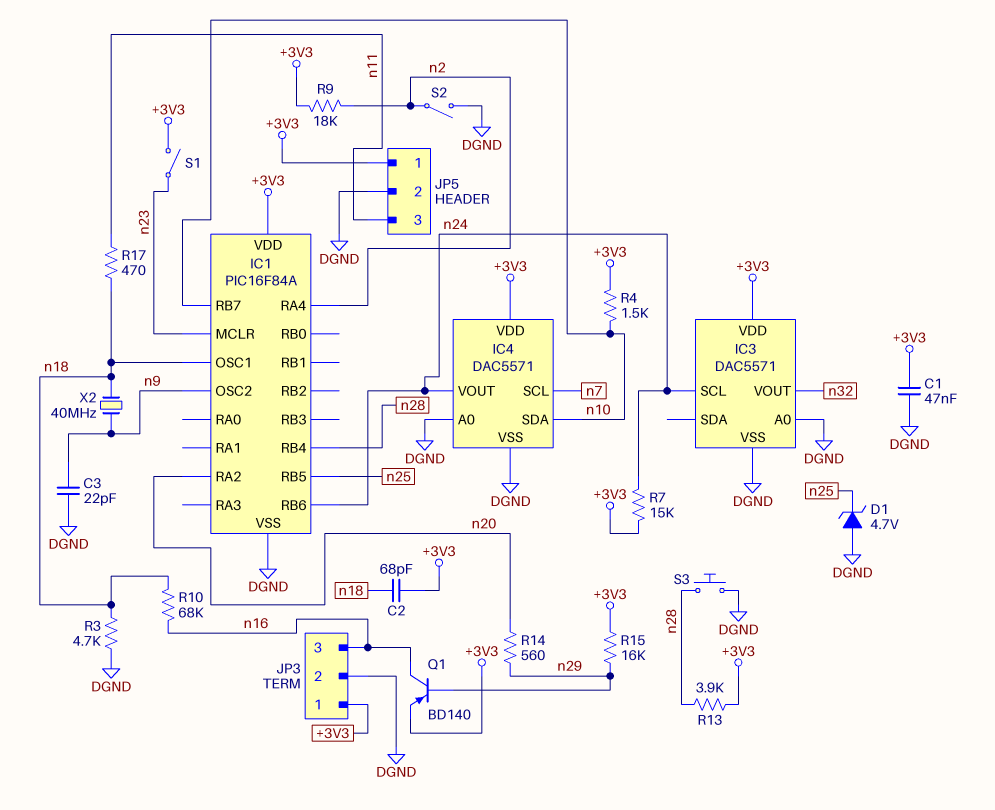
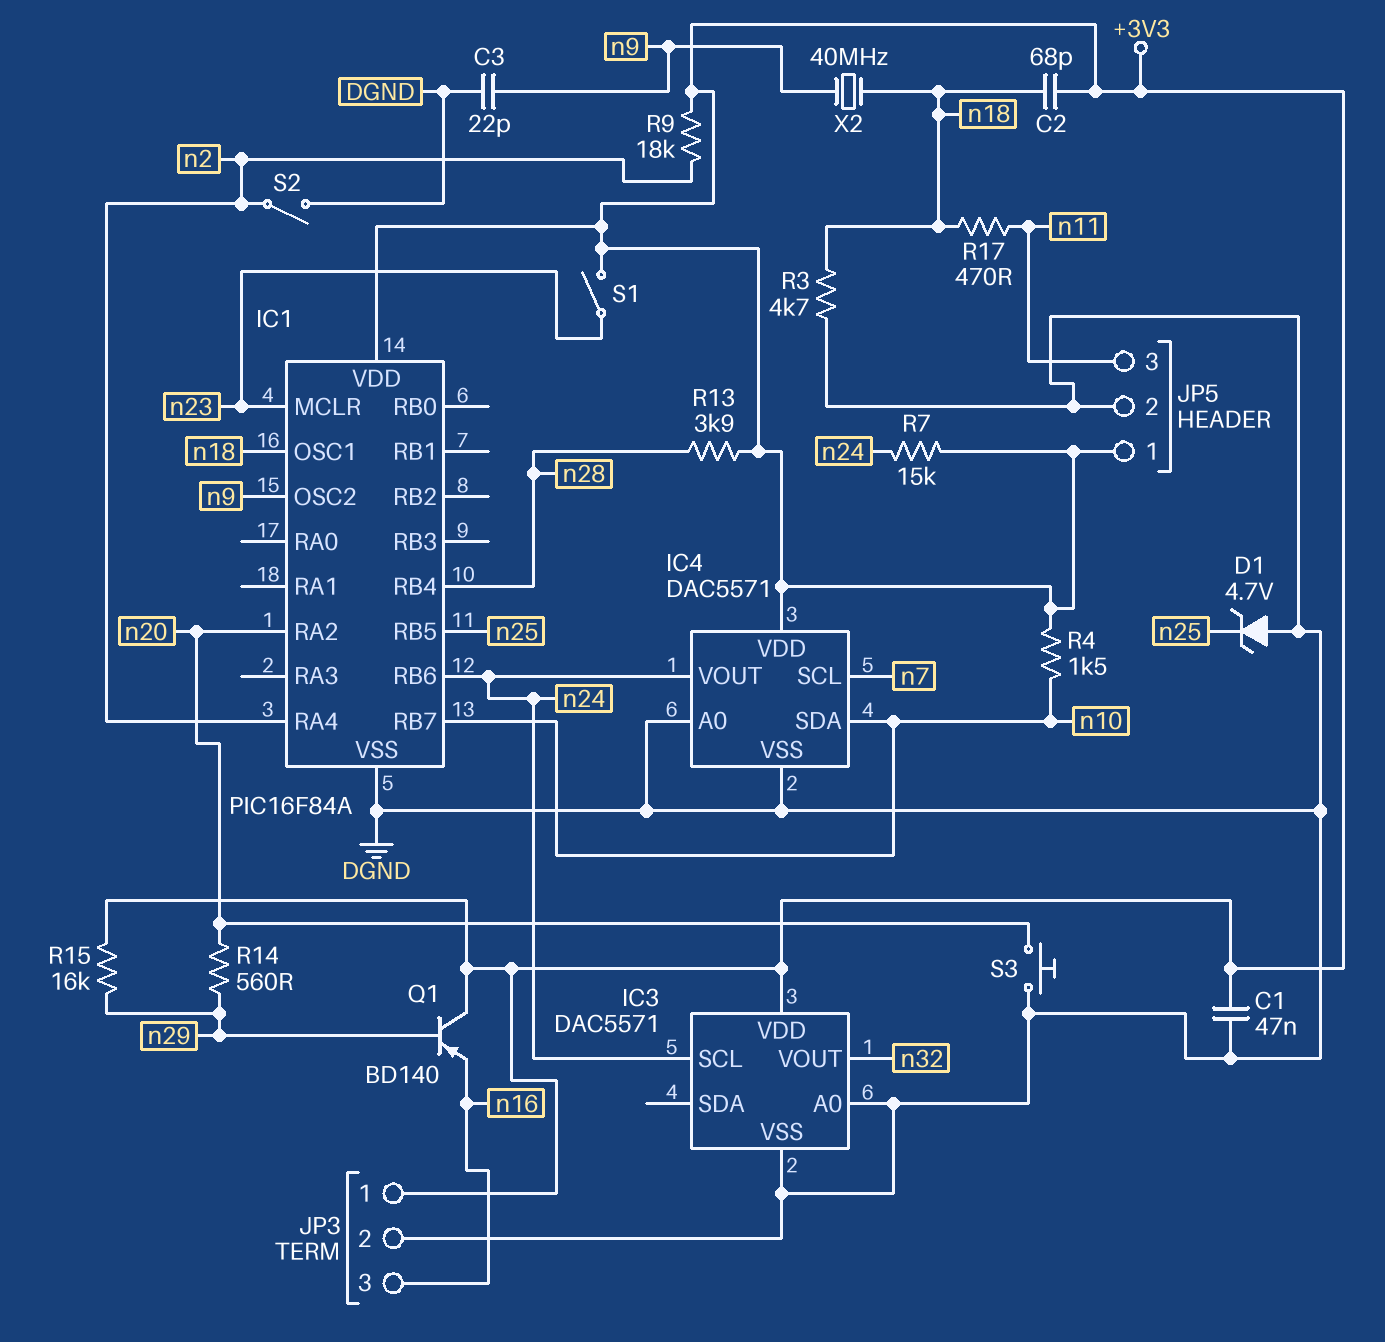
Q1: PNP BD140 (B n29, C n16, E +3V3) -> PNP BD140 (B n29, C +3V3, E n16)
R10: 68k (n16, n18) -> none
S3: button (DGND, n28) -> button (DGND, n20)

